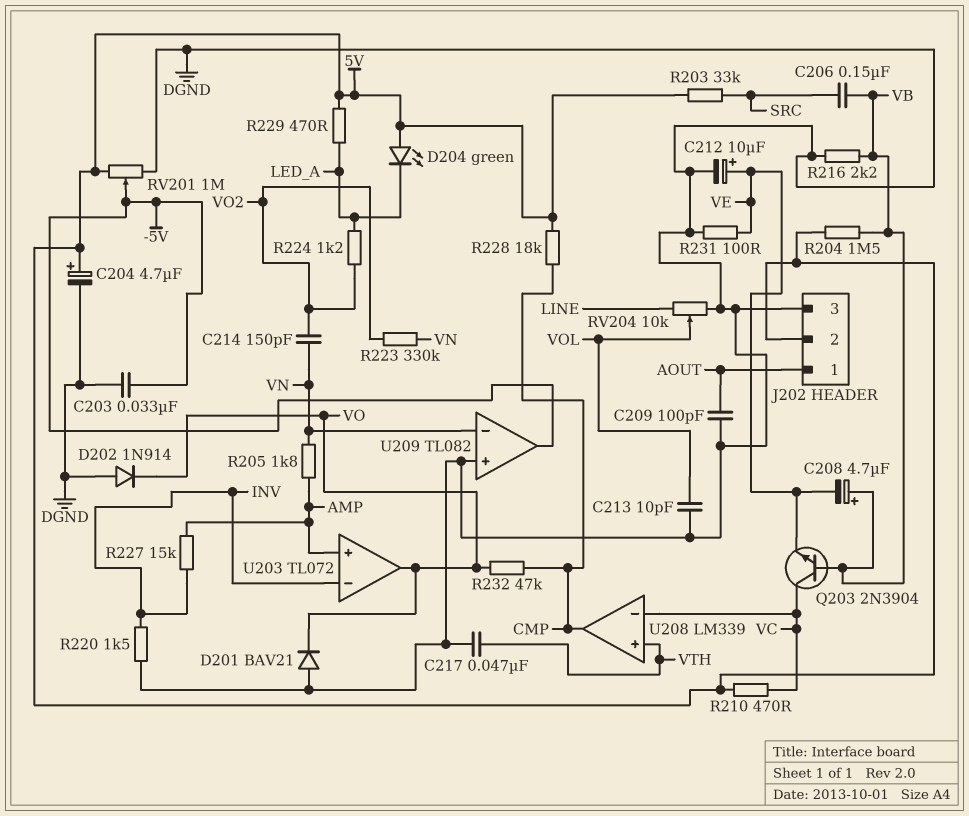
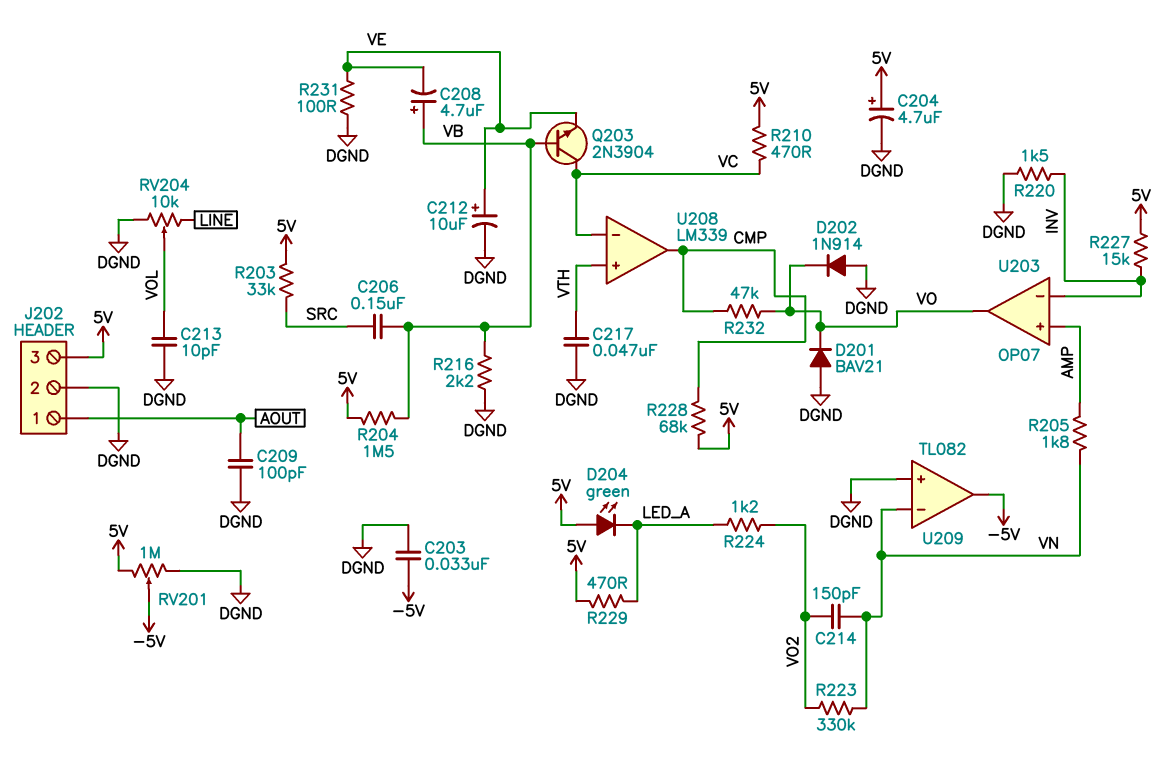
J202 pin 2: 5V -> DGND
J202 pin 3: DGND -> 5V
R227: 15k (AMP, INV) -> 15k (5V, INV)
R228: 18k (5V, CMP) -> 68k (5V, CMP)
U203: TL072 -> OP07

